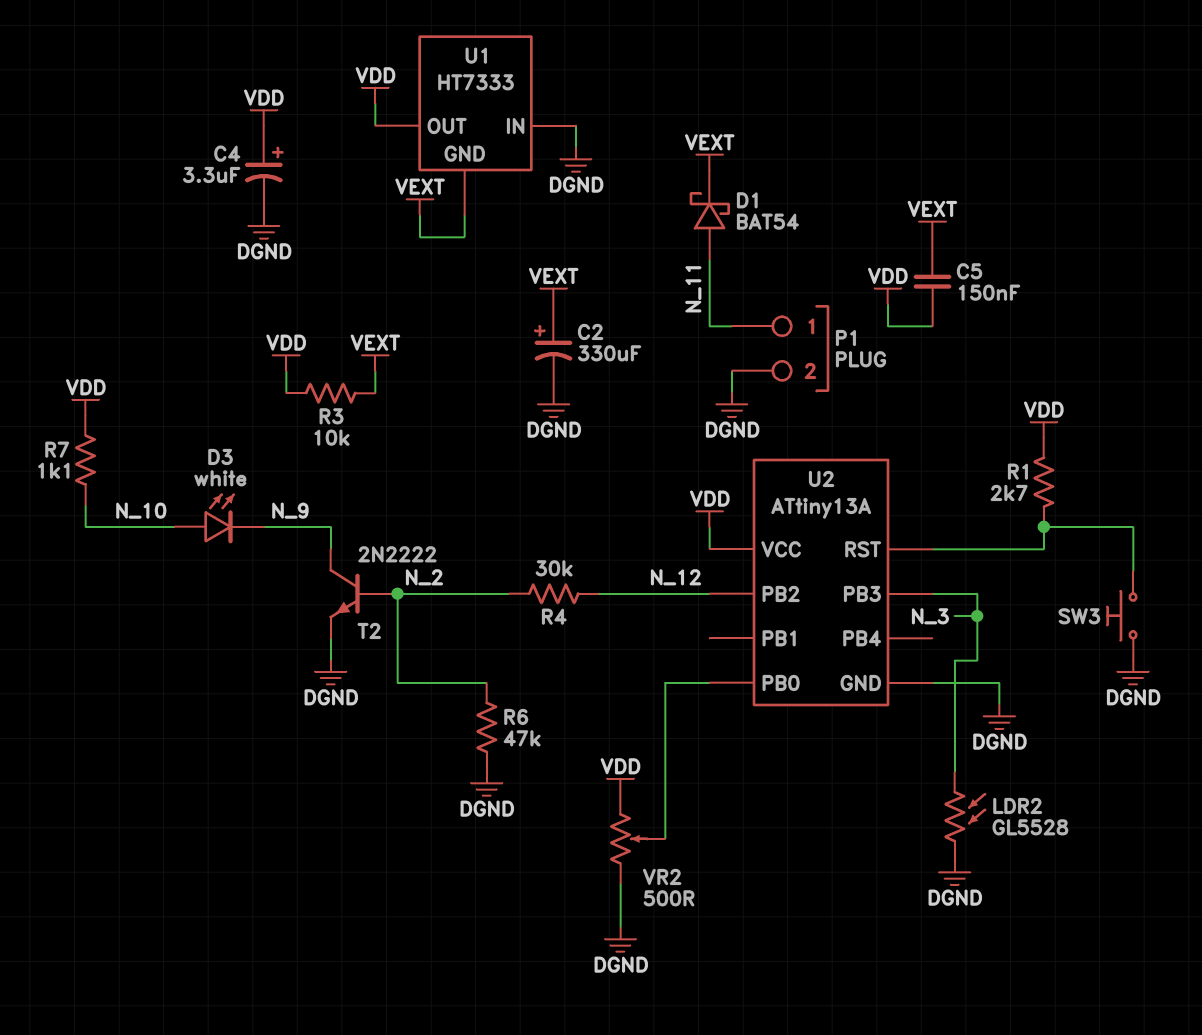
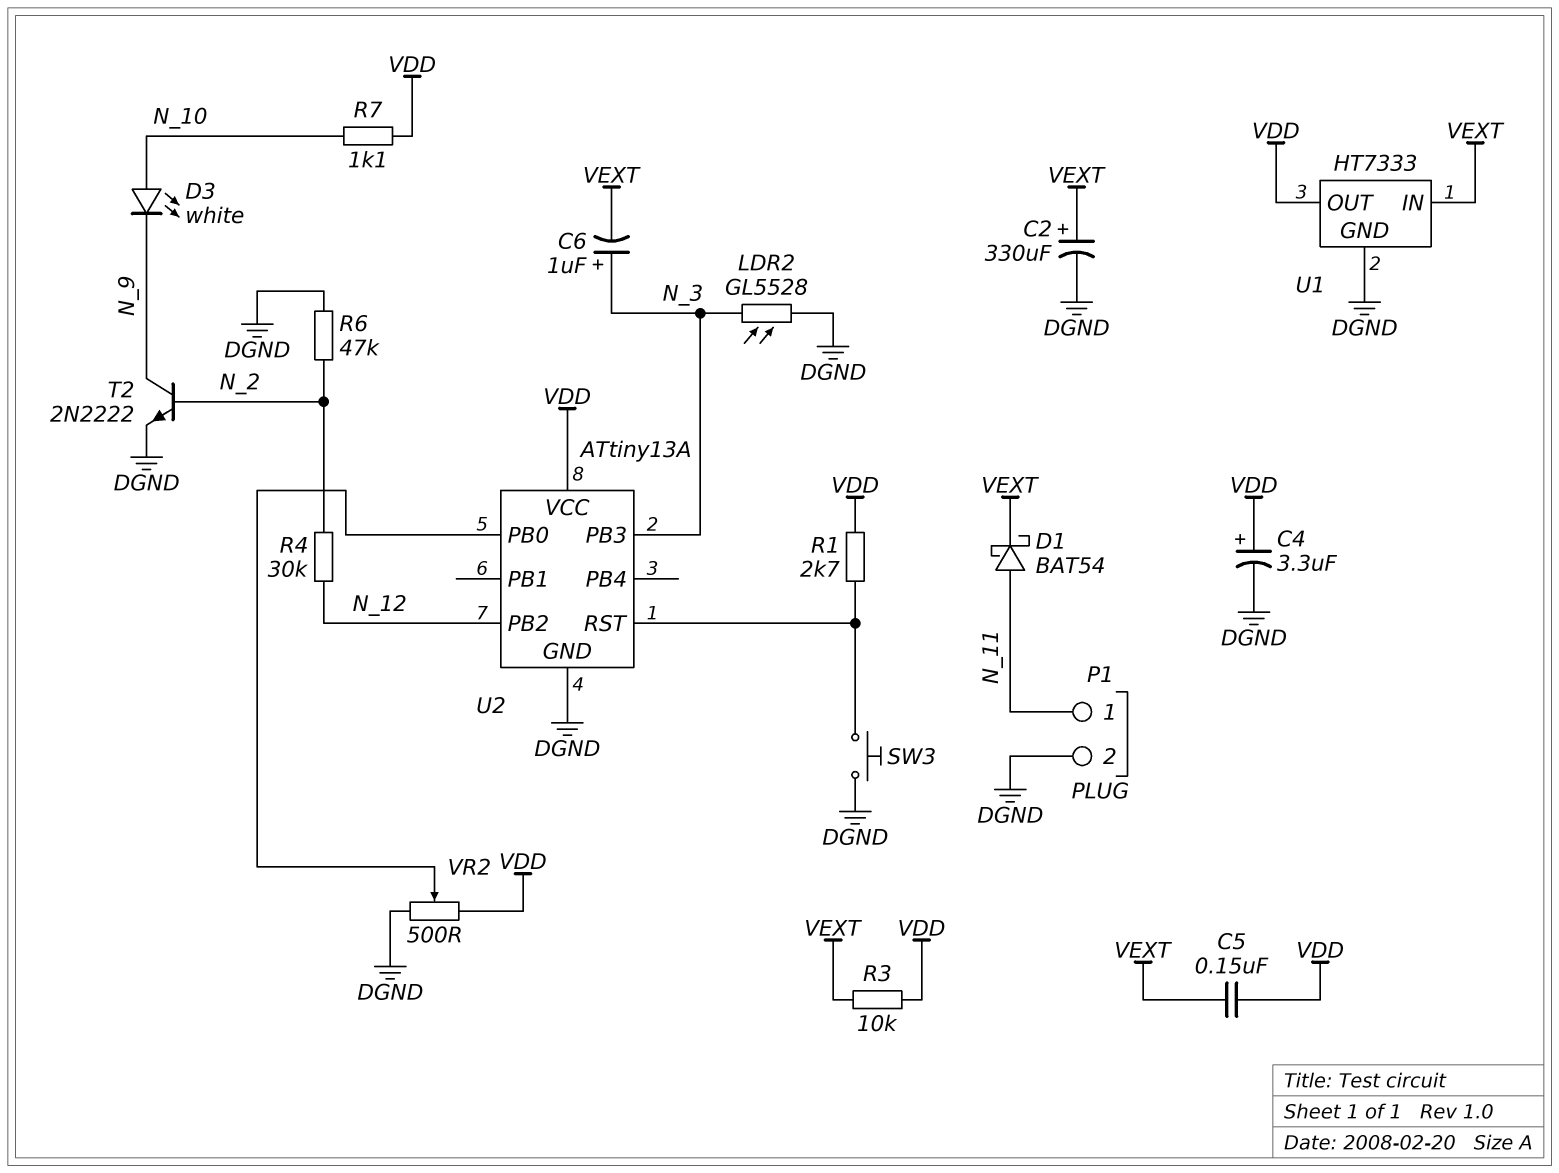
C6: none -> 1uF (plus N_3, minus VEXT)
U1 pin GND: VEXT -> DGND
U1 pin IN: DGND -> VEXT

